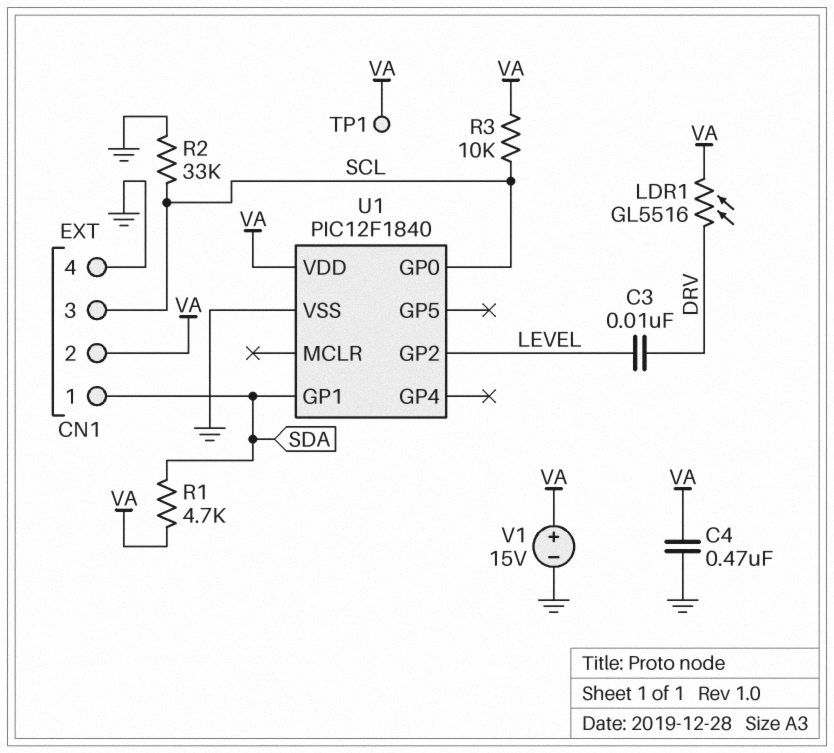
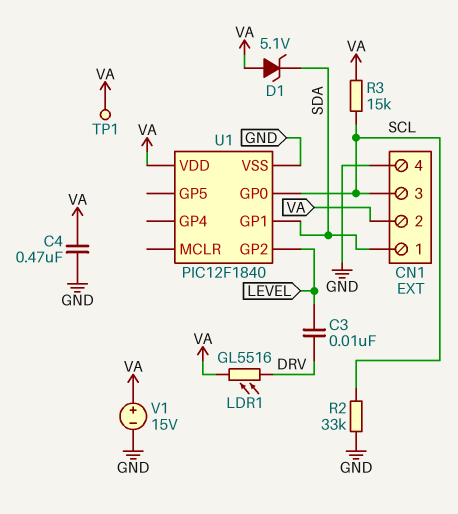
D1: none -> zener 5.1V (A VA, K SDA)
R1: 4.7k (SDA, VA) -> none
R3: 10k (SCL, VA) -> 15k (SCL, VA)

